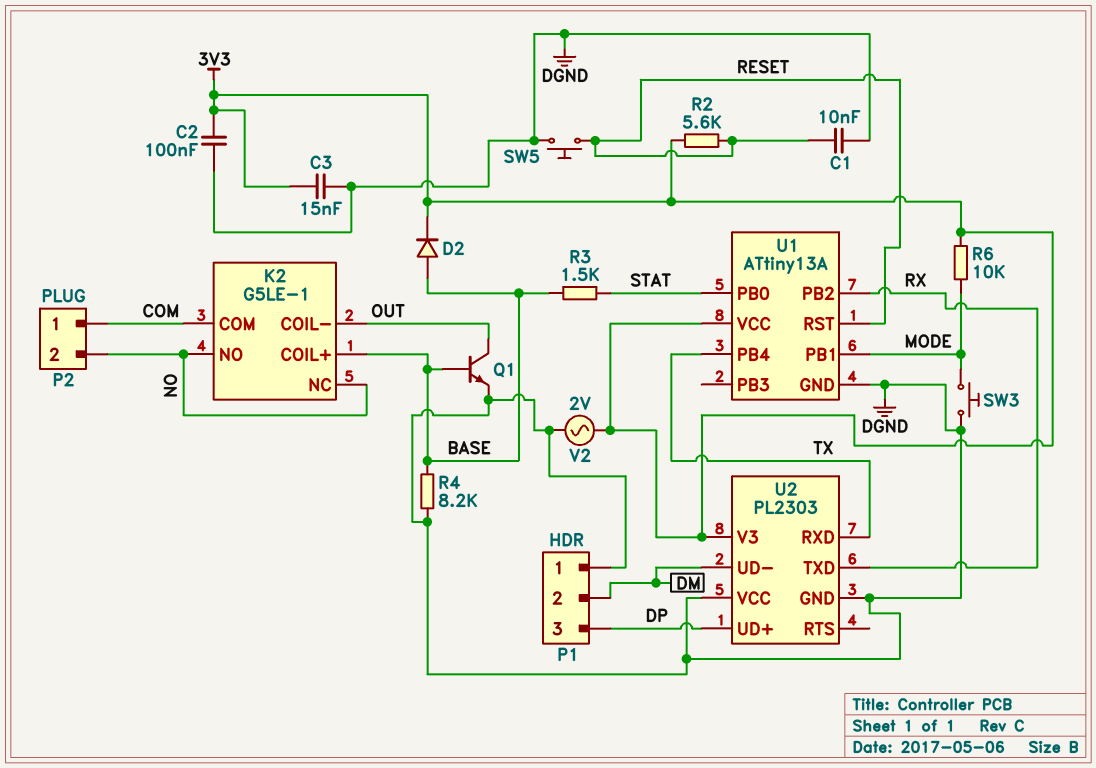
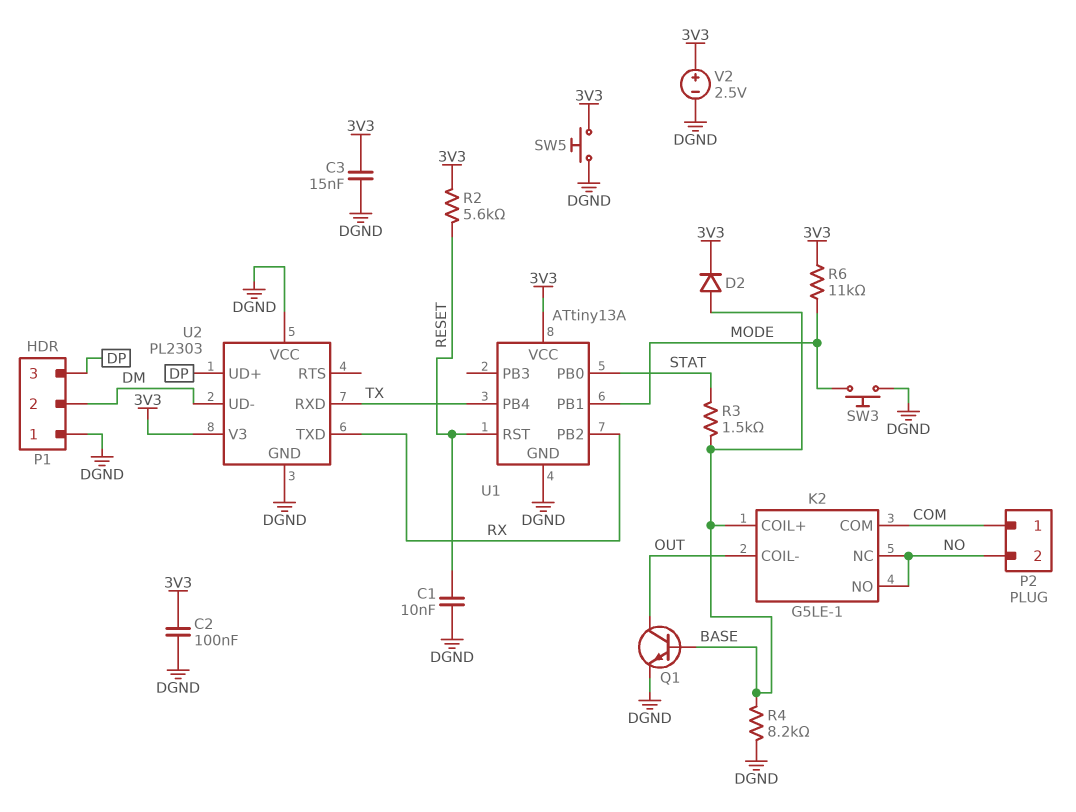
R6: 10k (3V3, MODE) -> 11k (3V3, MODE)
SW5: button (DGND, RESET) -> button (3V3, DGND)
V2: AC 2V (3V3, DGND) -> 2.5V (plus 3V3, minus DGND)

